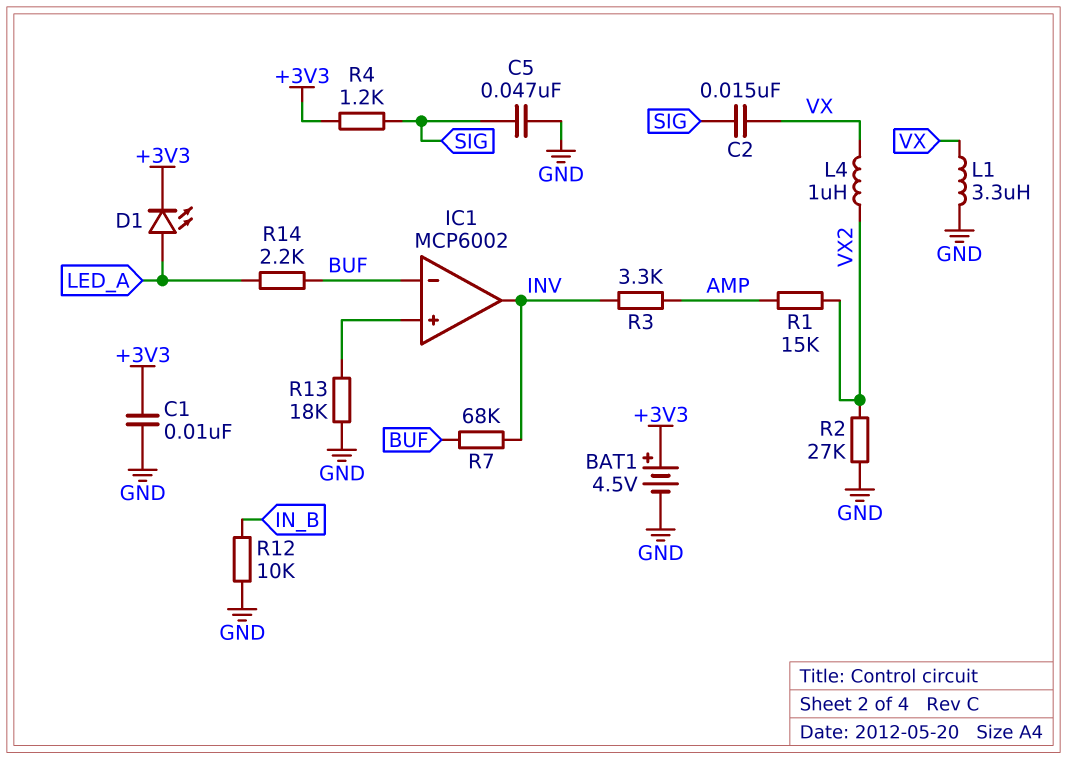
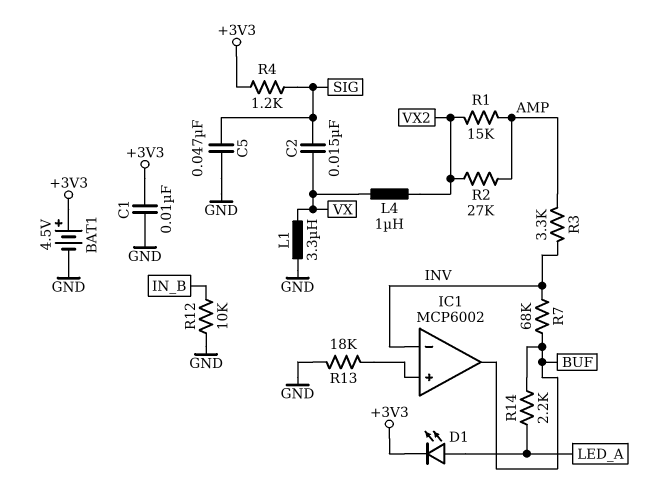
IC1 pin in-: BUF -> INV
IC1 pin out: INV -> BUF
R2: 27k (GND, VX2) -> 27k (AMP, VX2)

